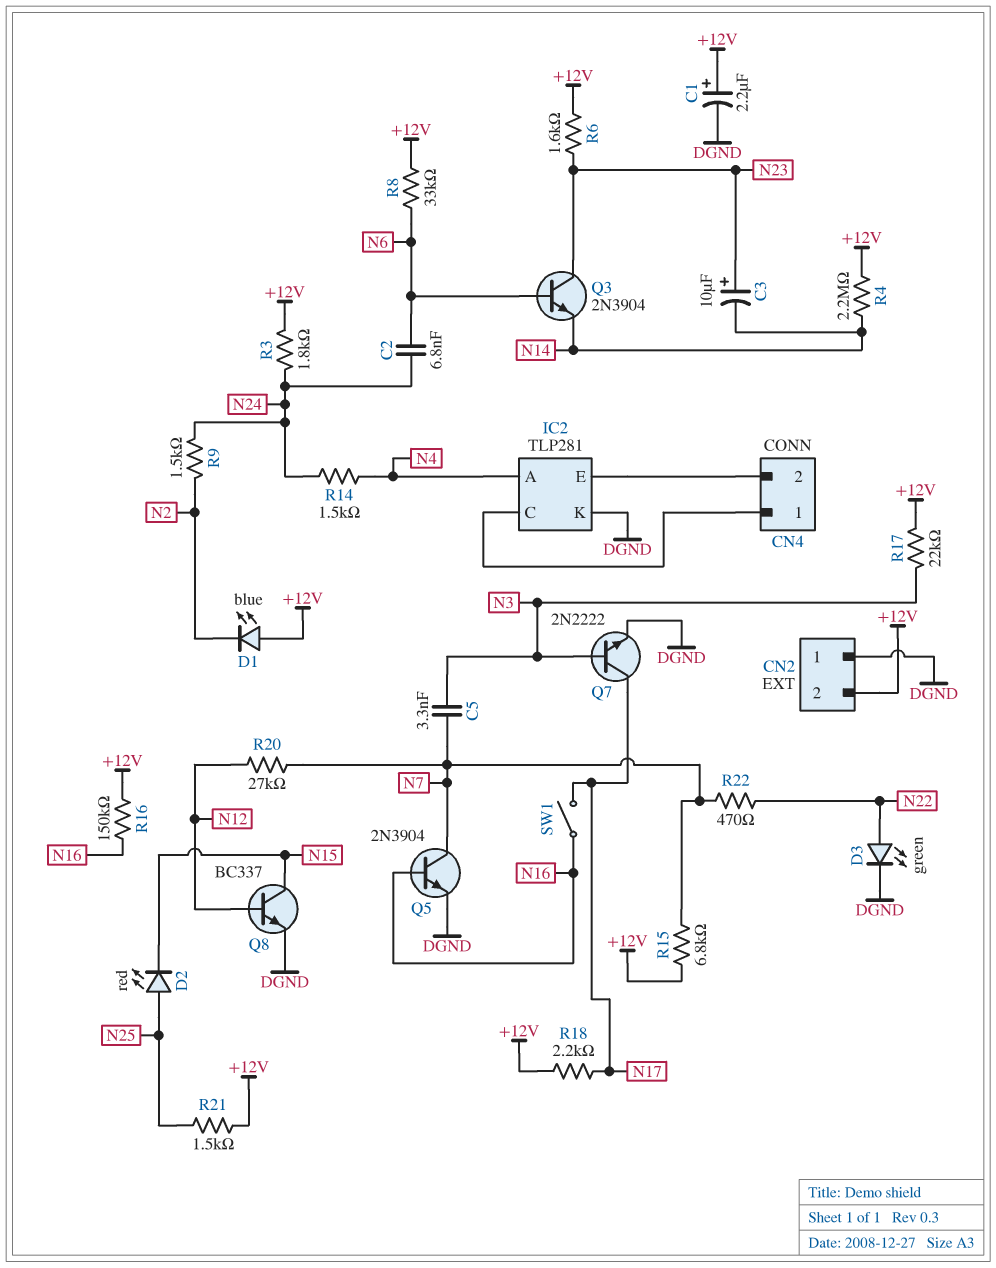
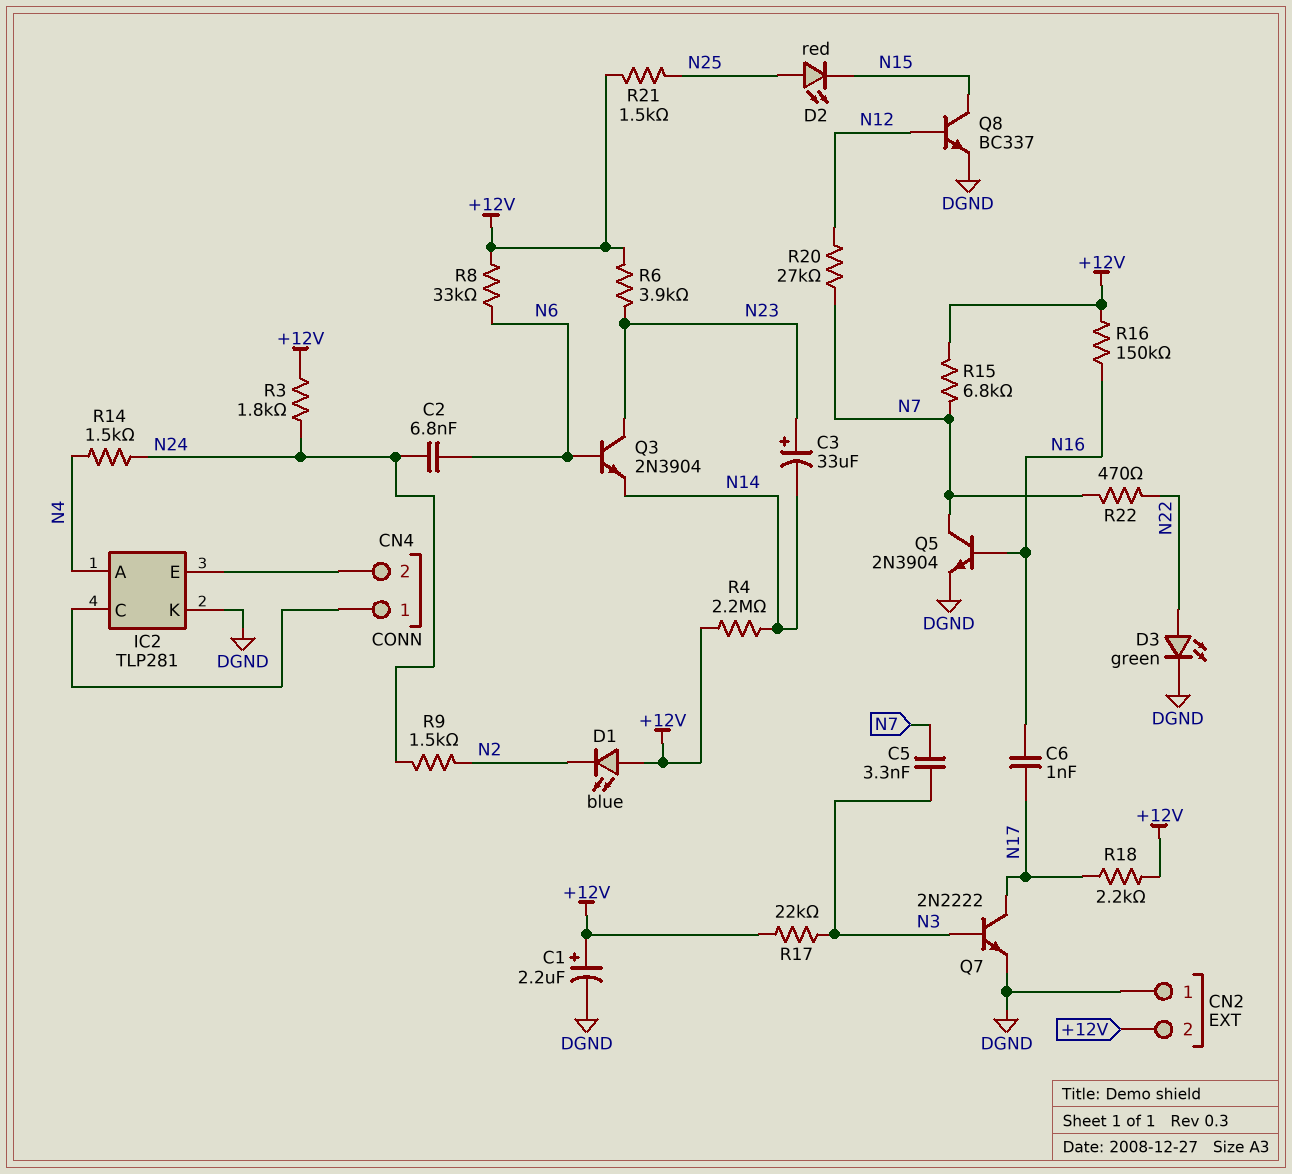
C3: 10uF (plus N23, minus N14) -> 33uF (plus N23, minus N14)
C6: none -> 1nF (N16, N17)
R6: 1.6k (+12V, N23) -> 3.9k (+12V, N23)
SW1: switch (N16, N17) -> none

